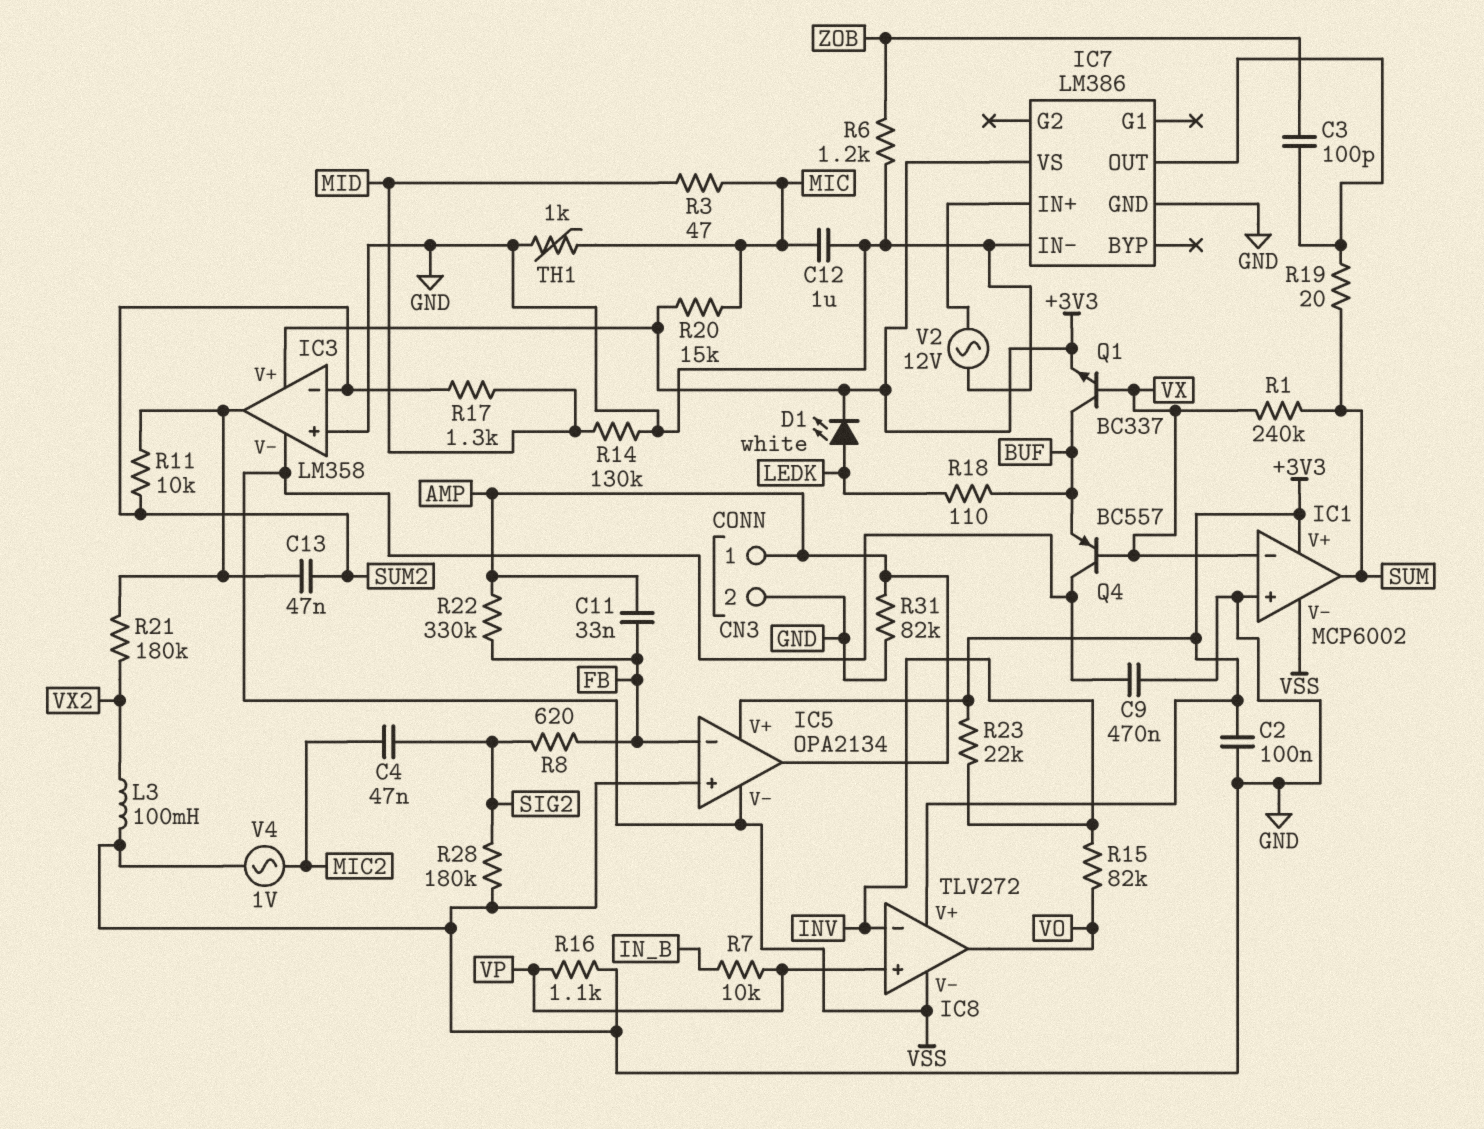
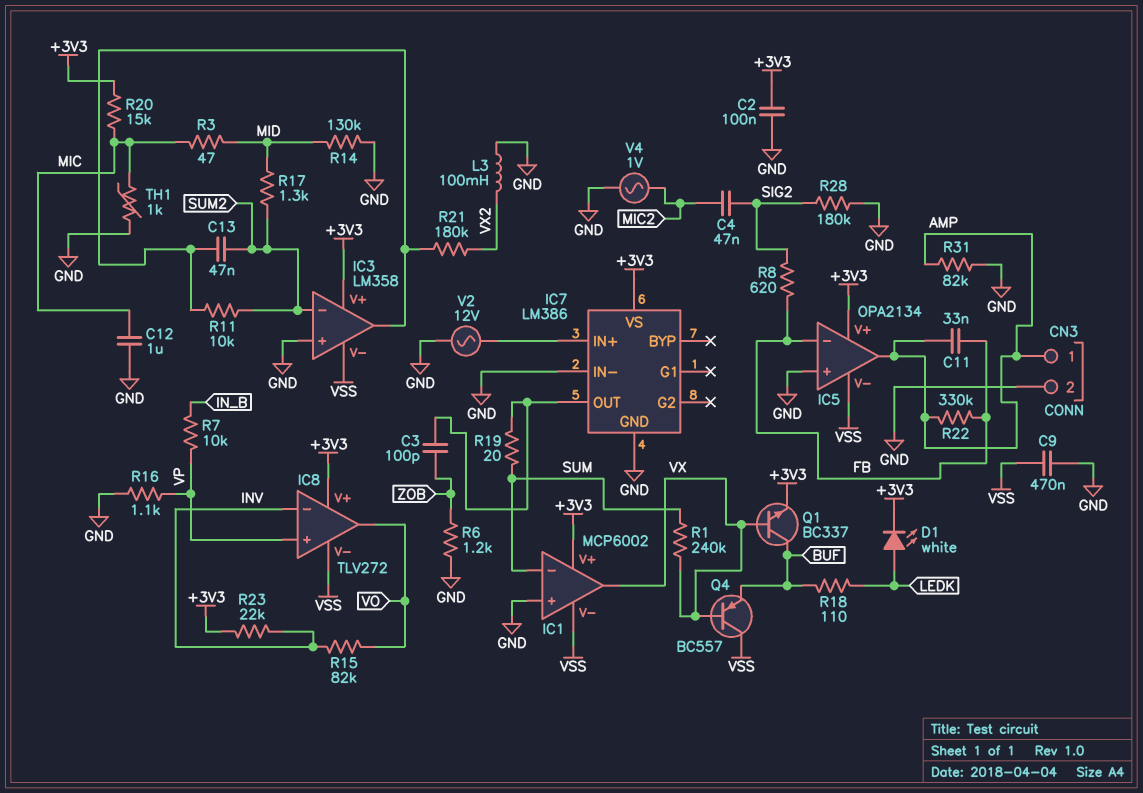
IC1 pin in-: VX -> SUM
IC1 pin out: SUM -> VX

